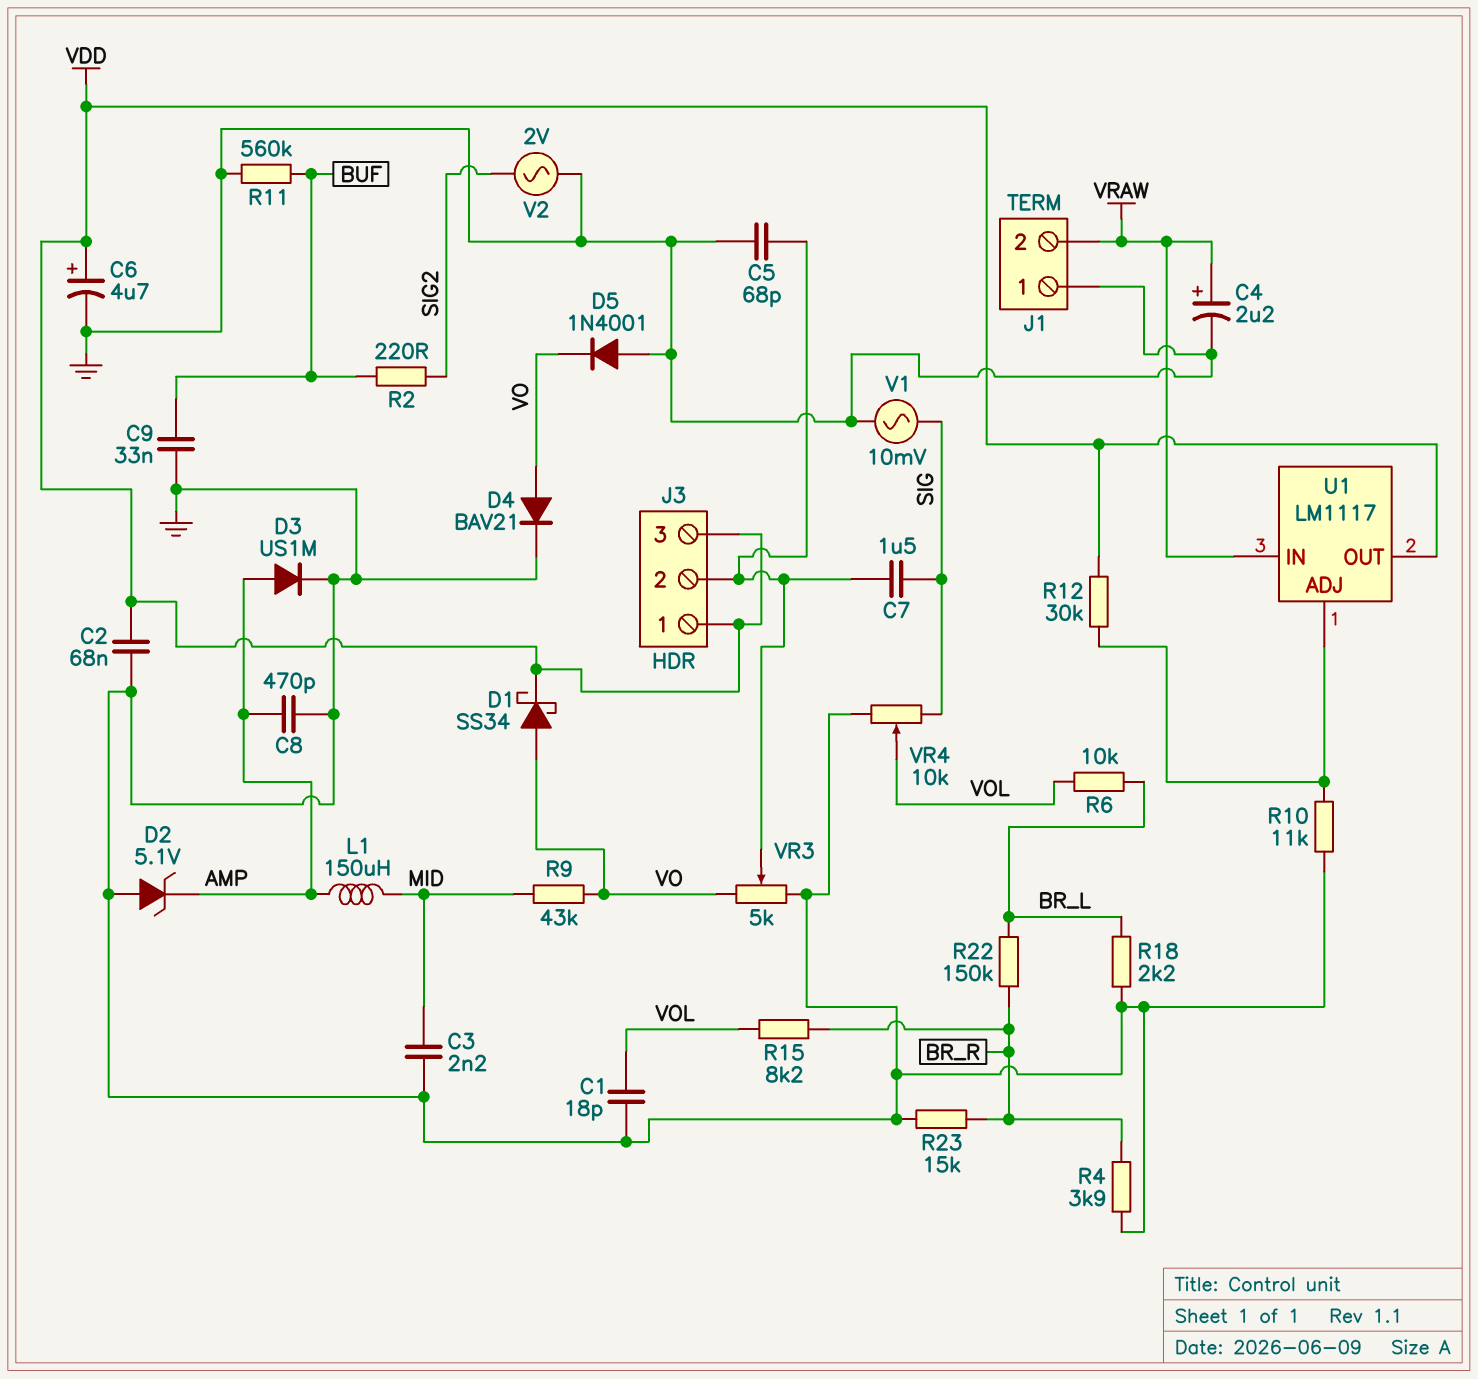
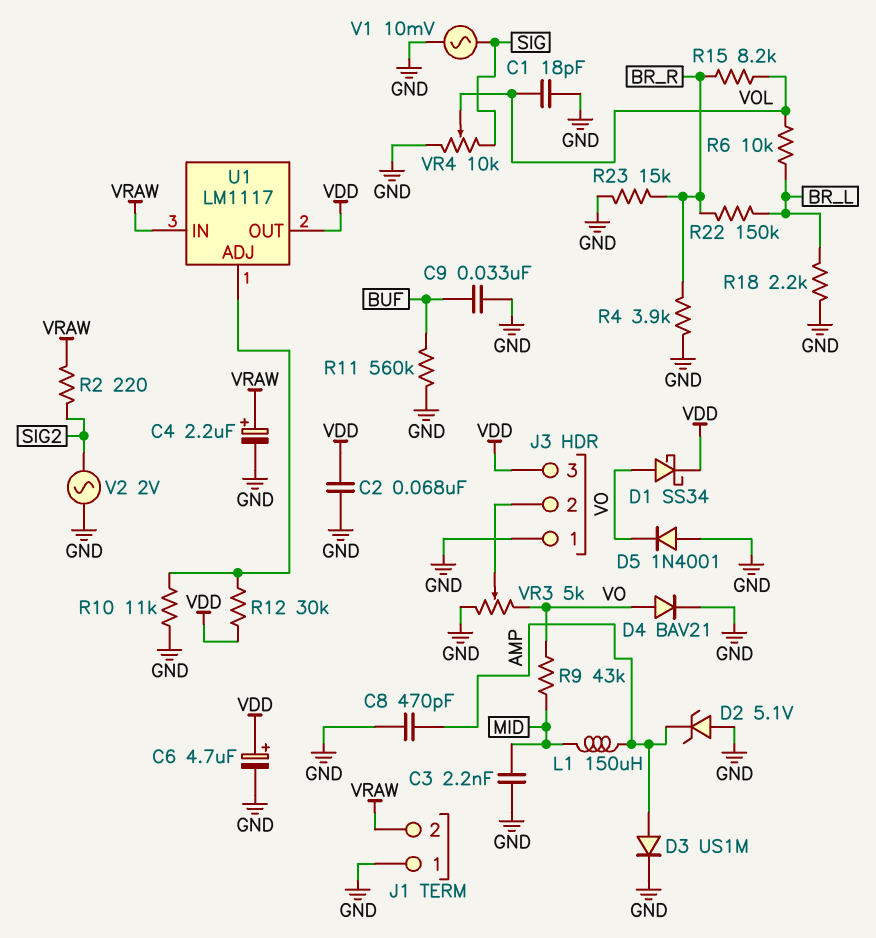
C5: 68pF (GND, J3/2) -> none
C7: 1.5uF (J3/2, SIG) -> none
J3 pin 1: VDD -> GND
R2: 220 (BUF, SIG2) -> 220 (SIG2, VRAW)

